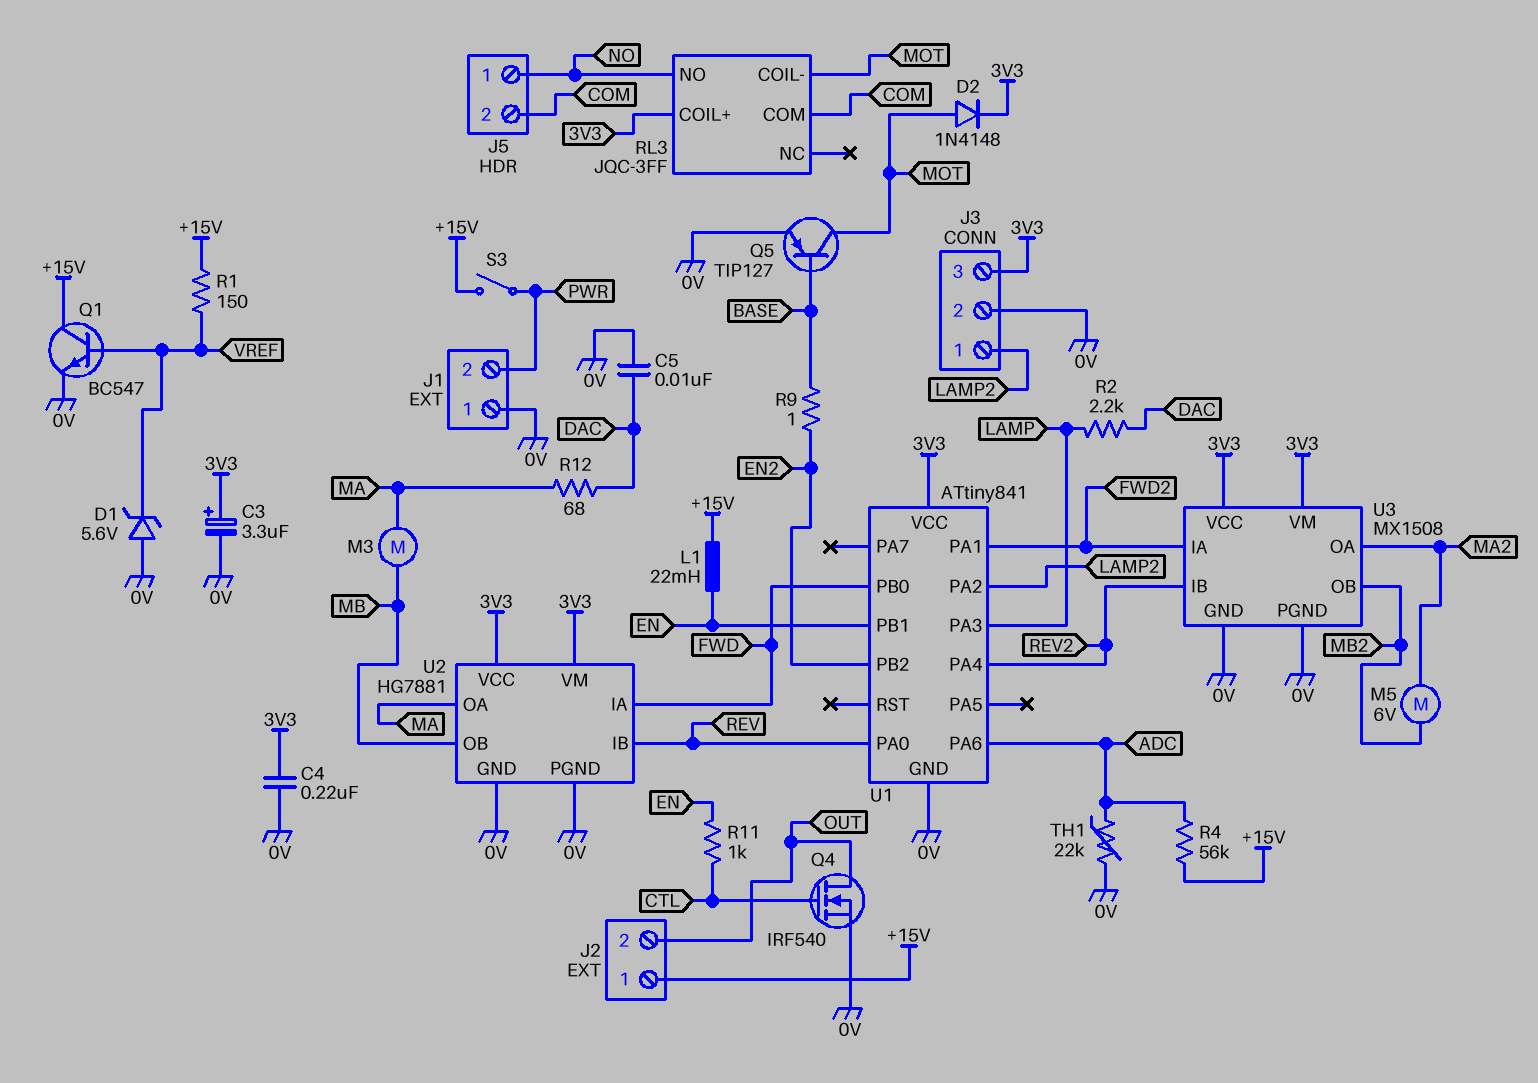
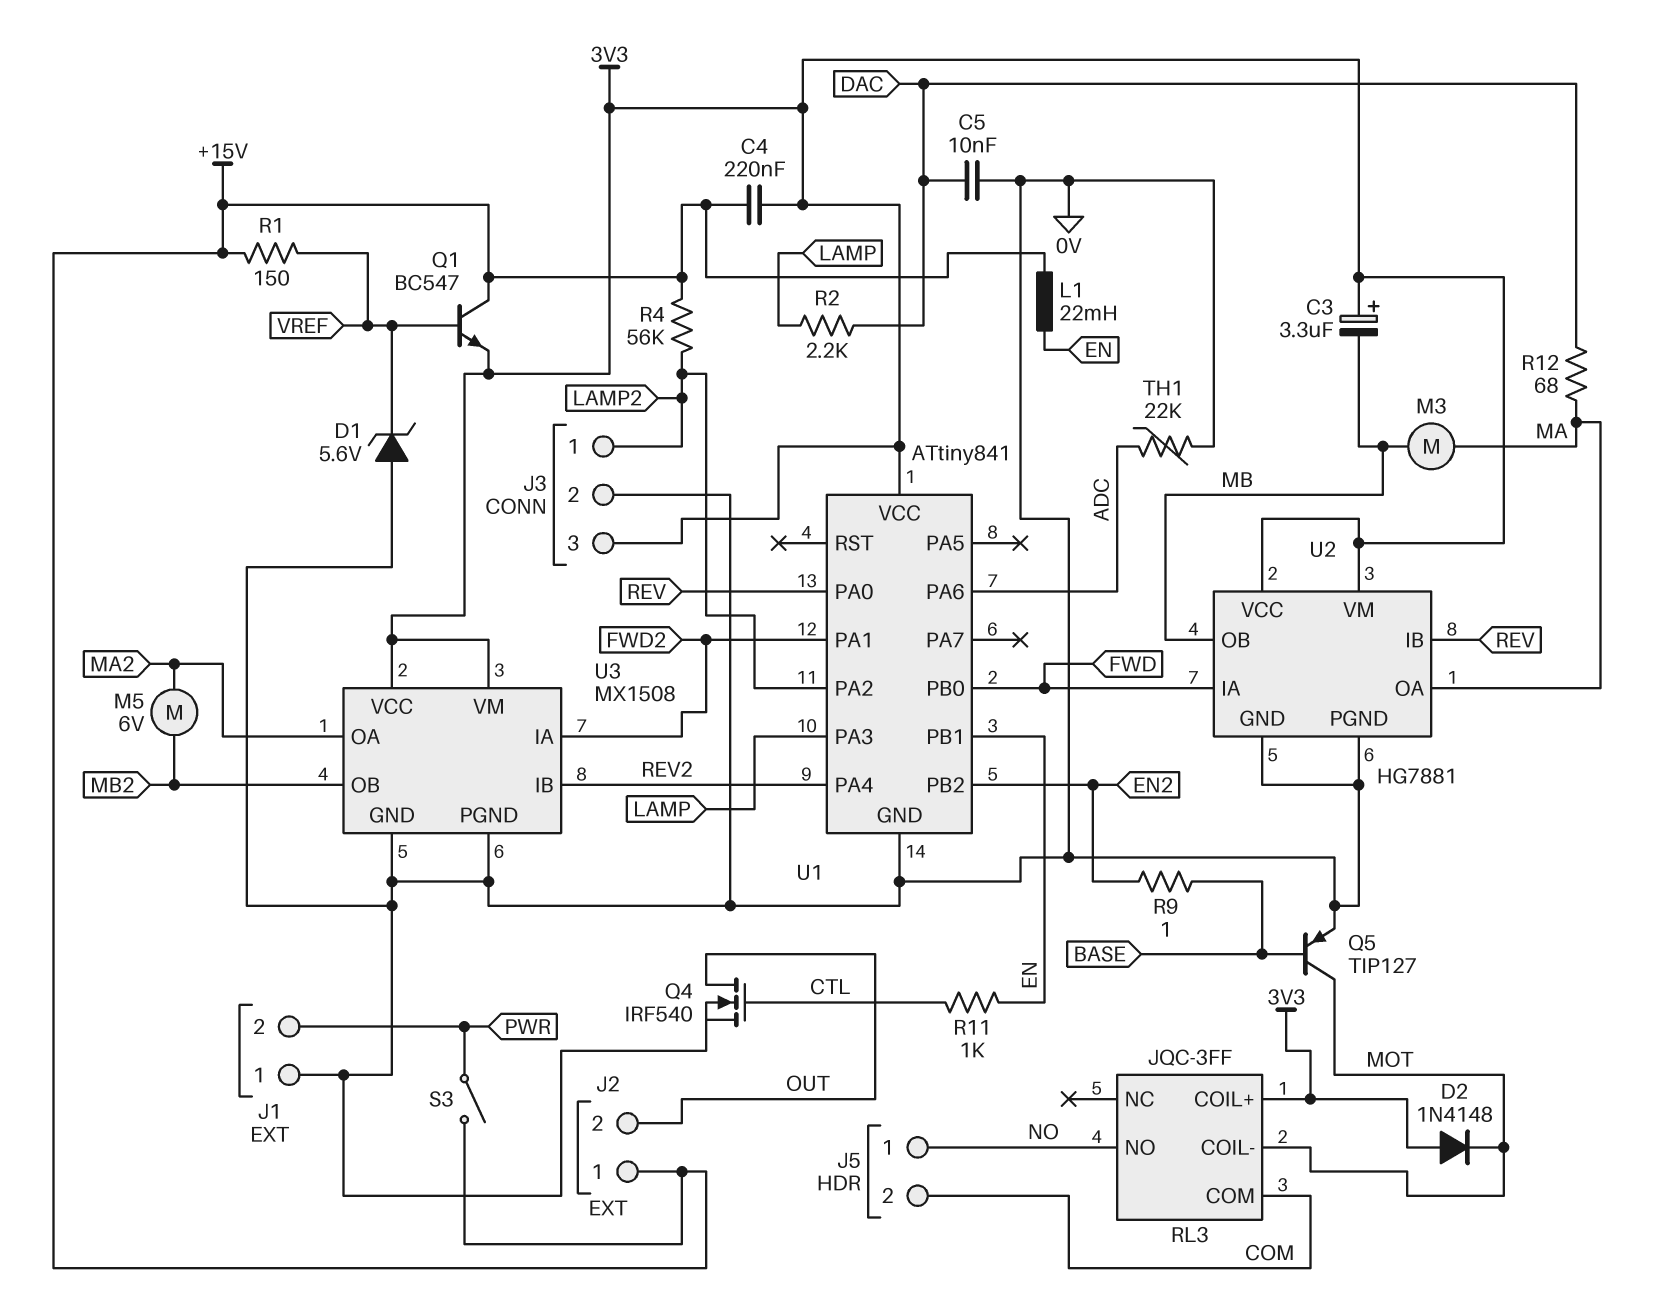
C3: 3.3uF (plus 3V3, minus 0V) -> 3.3uF (plus 3V3, minus MB)
C4: 220nF (0V, 3V3) -> 220nF (+15V, 3V3)
D2: diode 1N4148 (A MOT, K 3V3) -> diode 1N4148 (A 3V3, K MOT)
Q1: NPN BC547 (B VREF, C +15V, E 0V) -> NPN BC547 (B VREF, C +15V, E 3V3)
R4: 56k (+15V, ADC) -> 56k (+15V, LAMP2)

